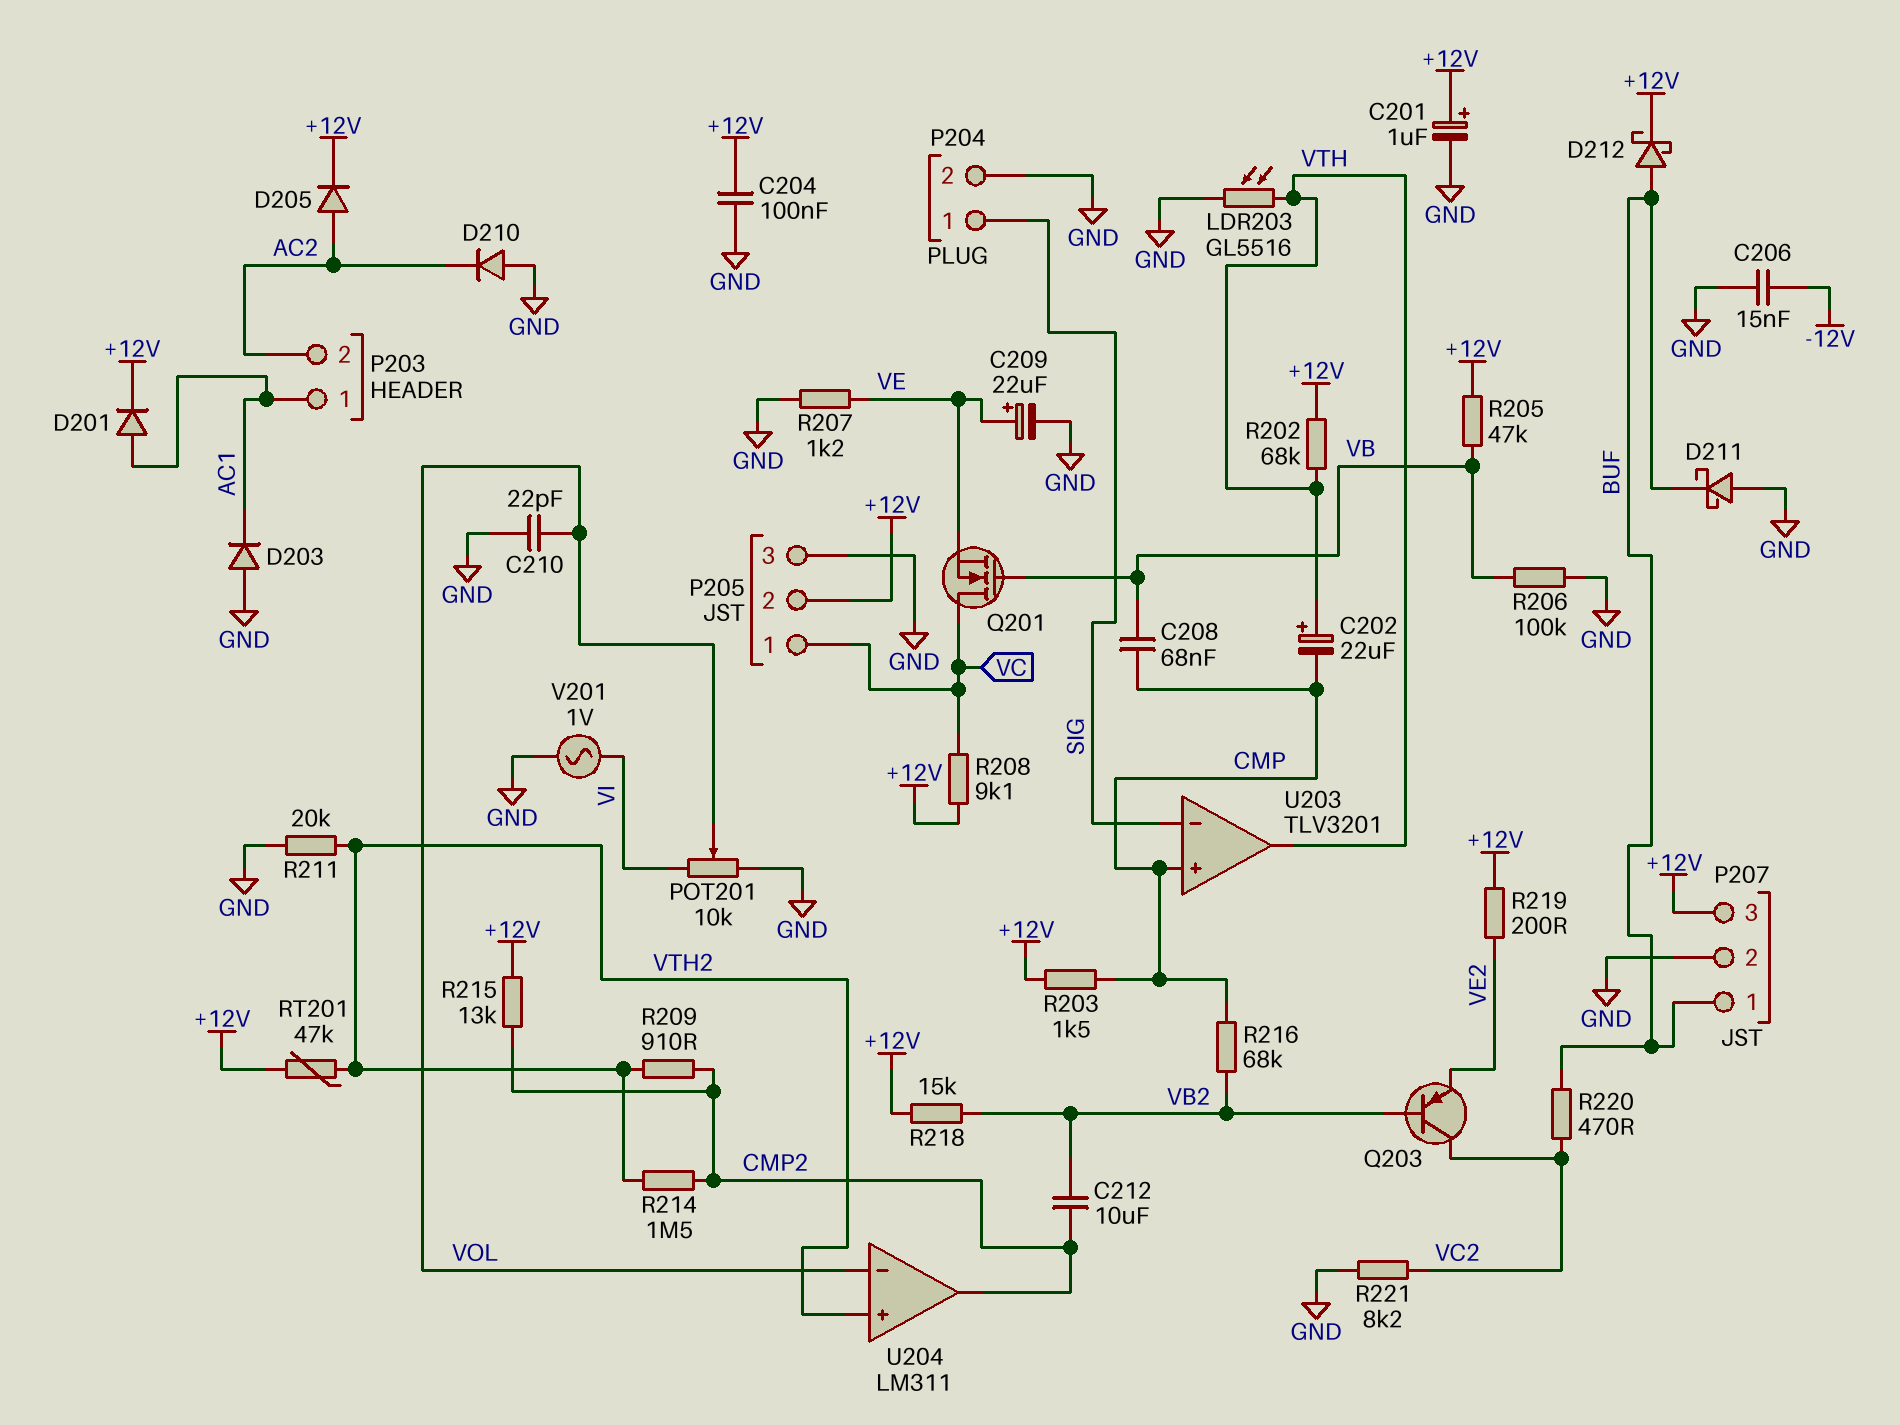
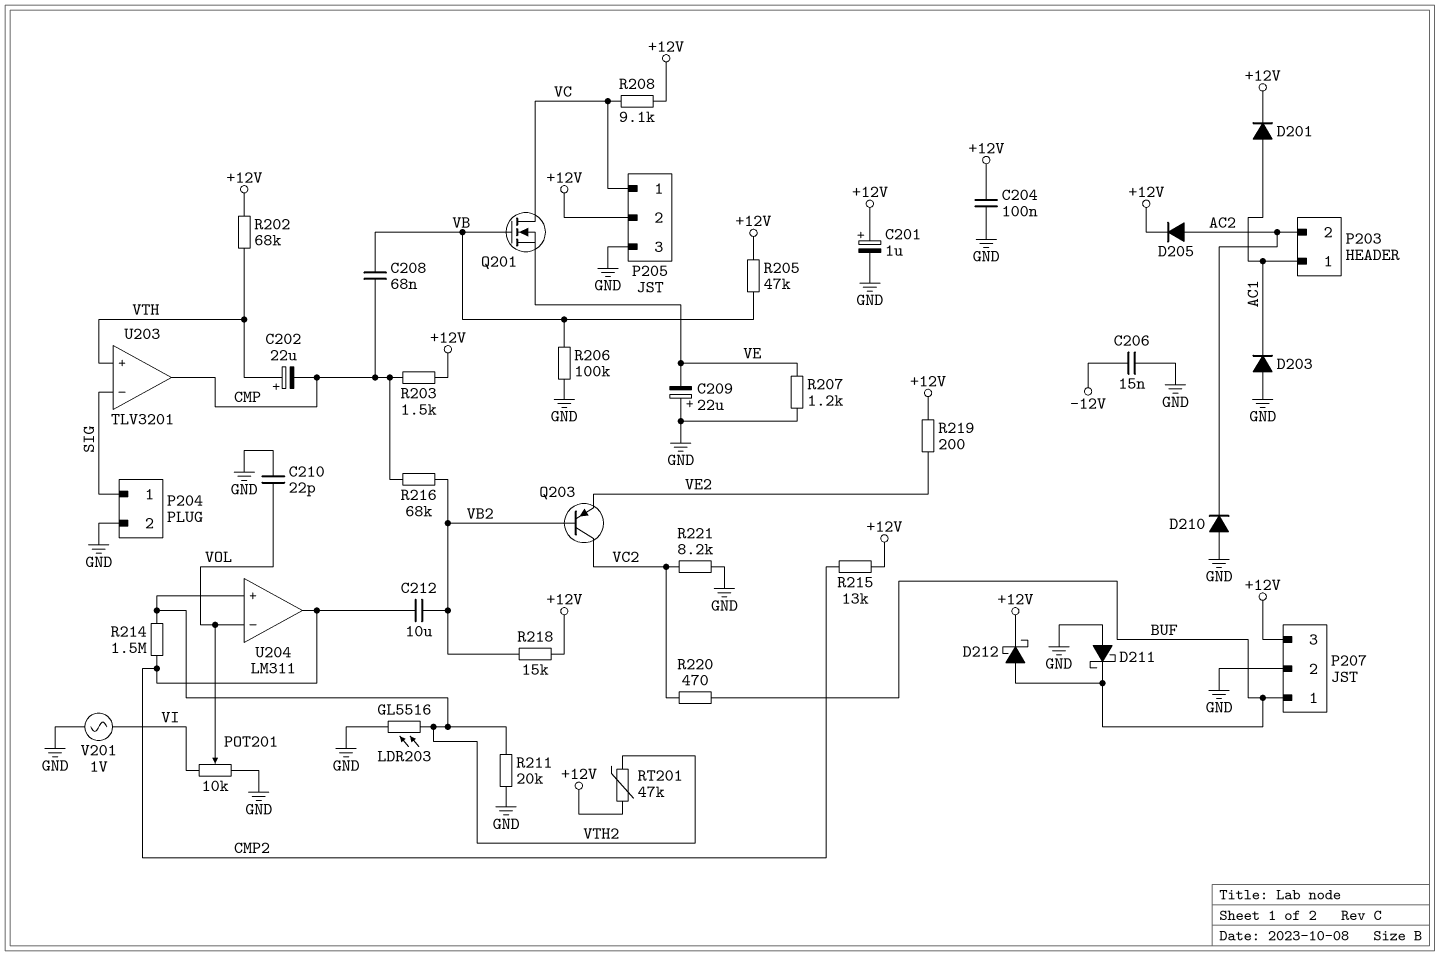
C209: 22uF (plus VE, minus GND) -> 22uF (plus GND, minus VE)
LDR203: GL5516 (GND, VTH) -> GL5516 (GND, VTH2)
R209: 910 (CMP2, VTH2) -> none
U203 pin in+: CMP -> VTH
U203 pin out: VTH -> CMP

